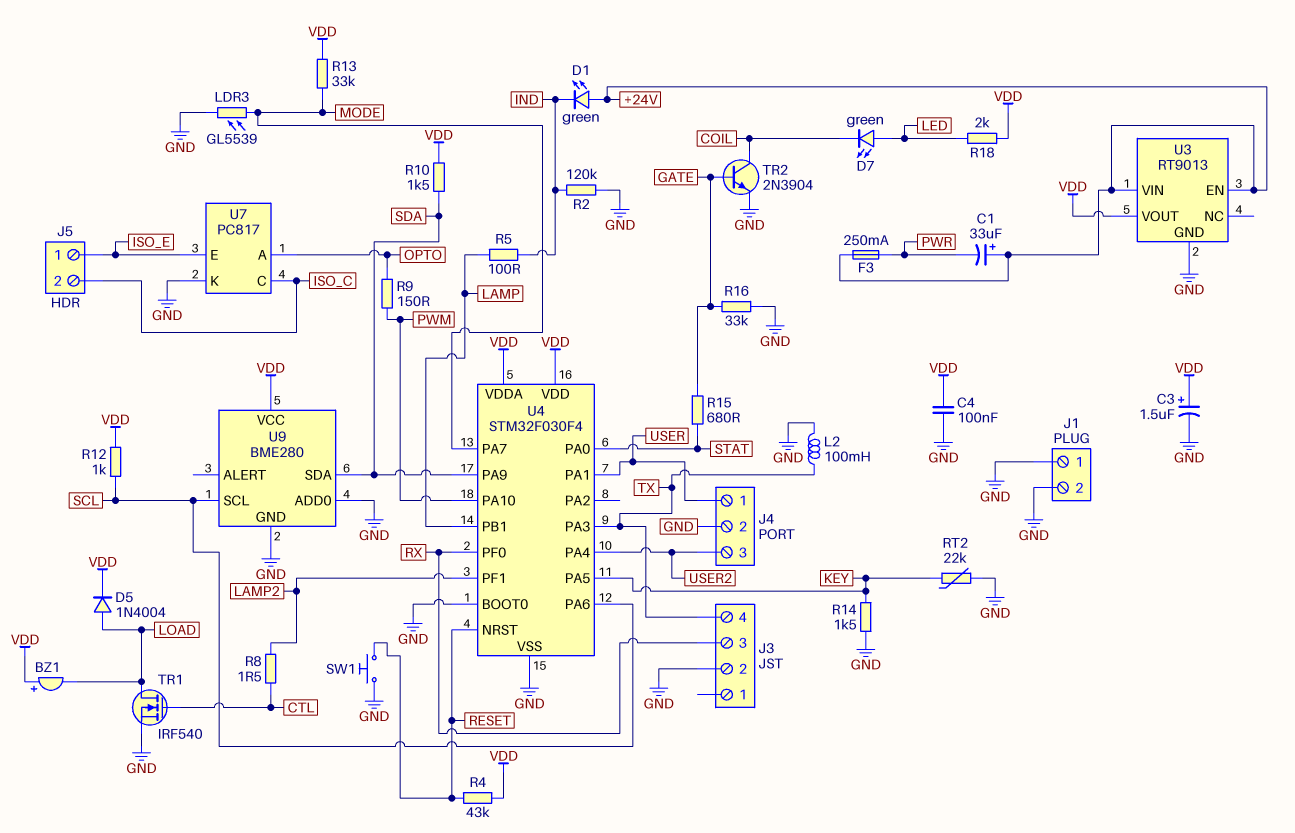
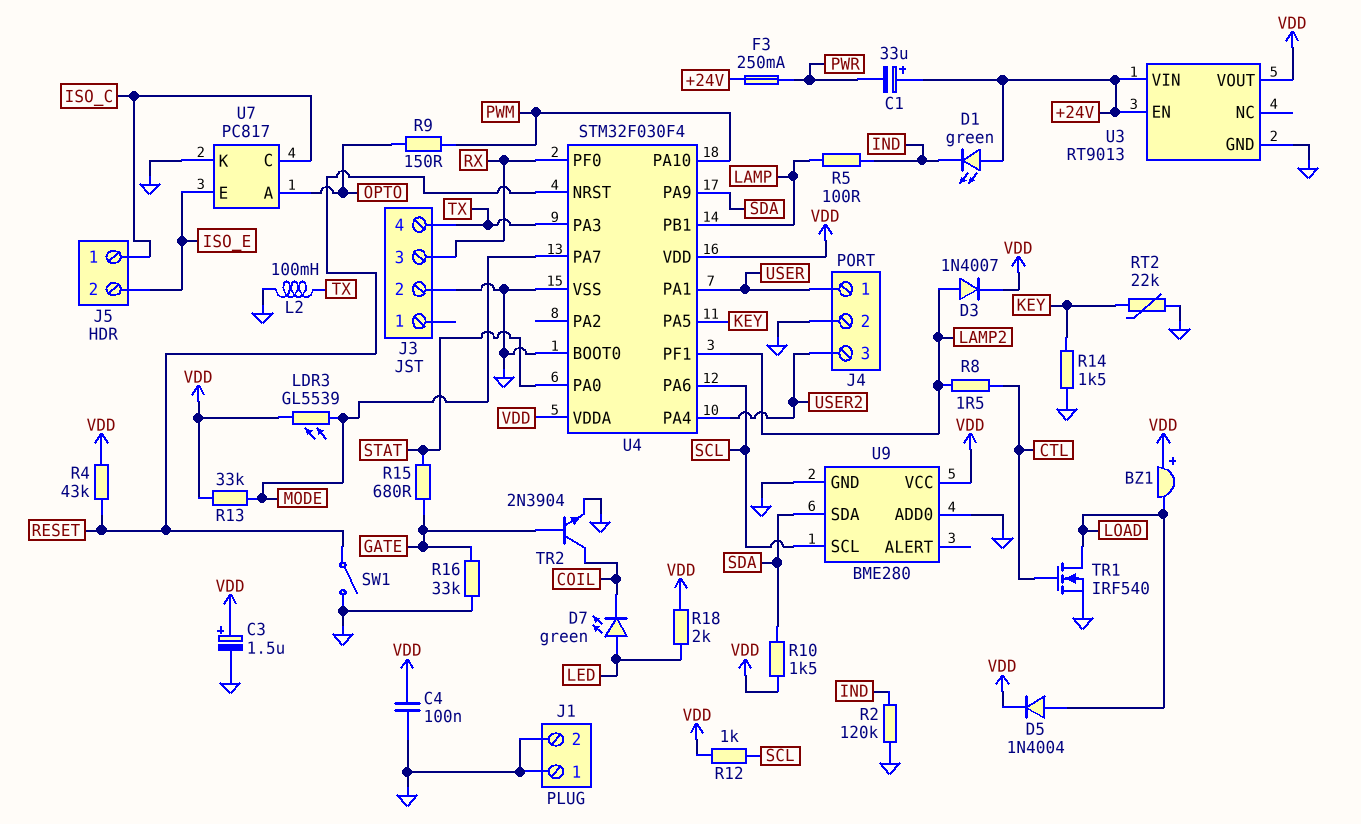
D3: none -> diode 1N4007 (A LAMP2, K VDD)
J5 pin 1: ISO_E -> ISO_C
J5 pin 2: ISO_C -> ISO_E
LDR3: GL5539 (GND, MODE) -> GL5539 (MODE, VDD)
SW1: button (GND, RESET) -> switch (GND, RESET)

